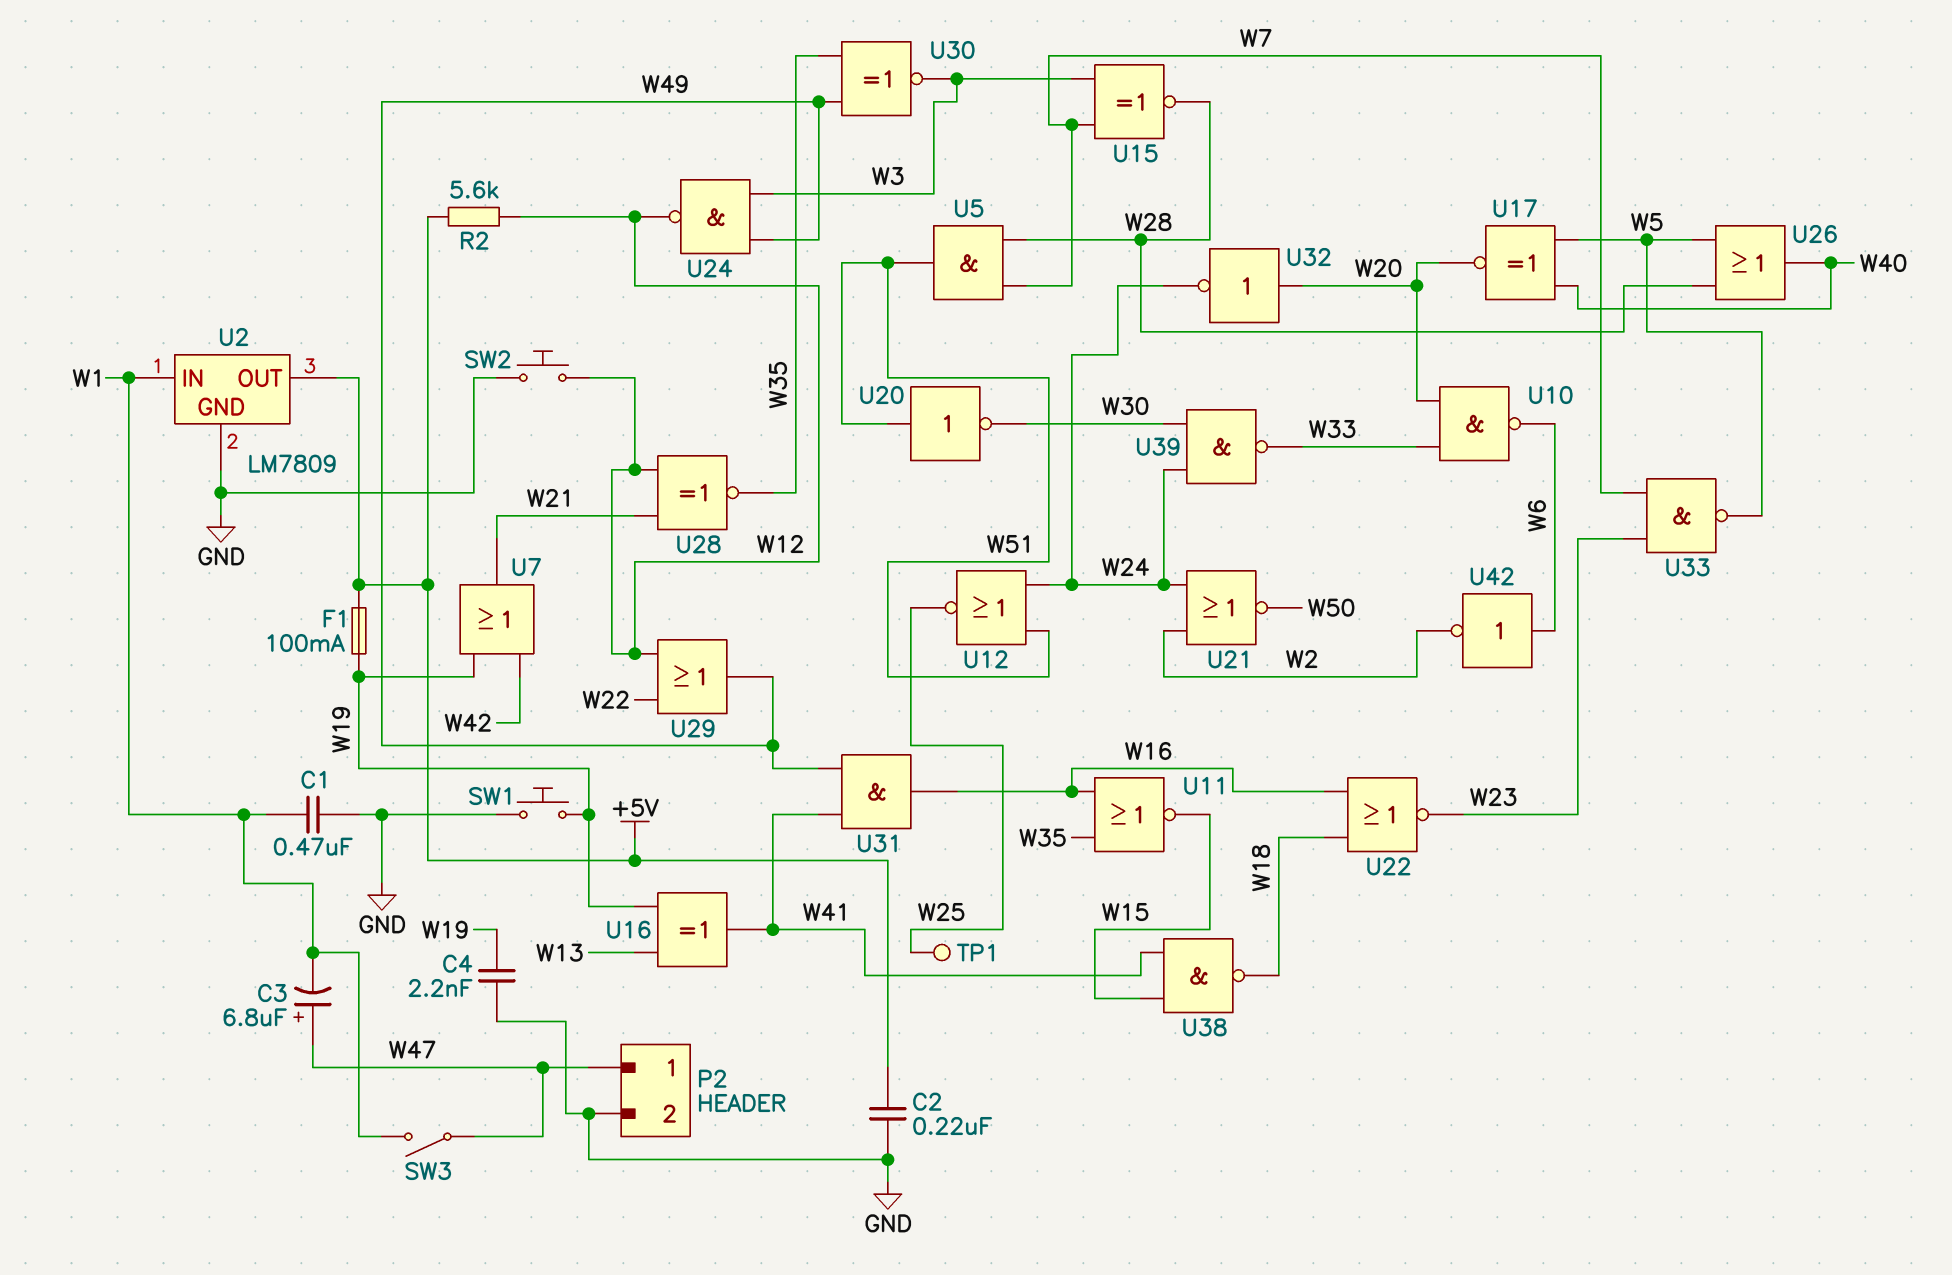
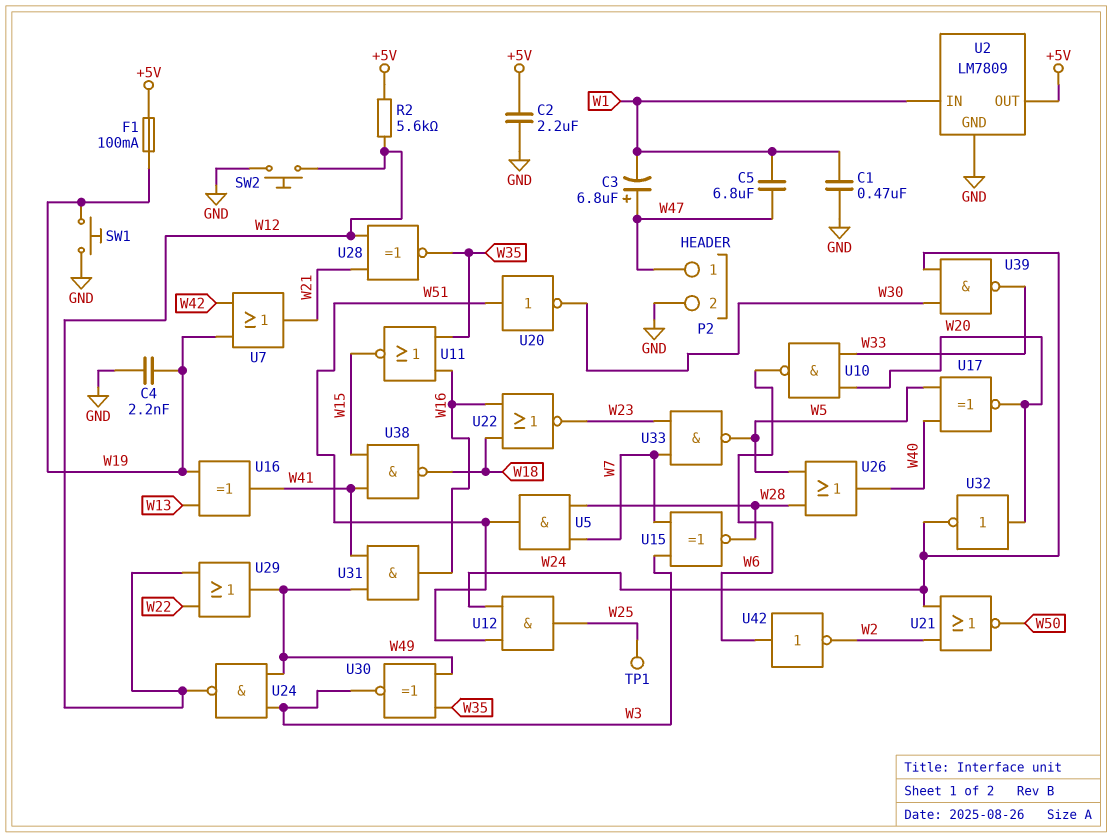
C2: 220nF (+5V, GND) -> 2.2uF (+5V, GND)
C5: none -> 6.8uF (W1, W47)
SW3: switch (W1, W47) -> none
U12: NOR (in W24, in W51, out W25) -> AND (in W24, in W51, out W25)

